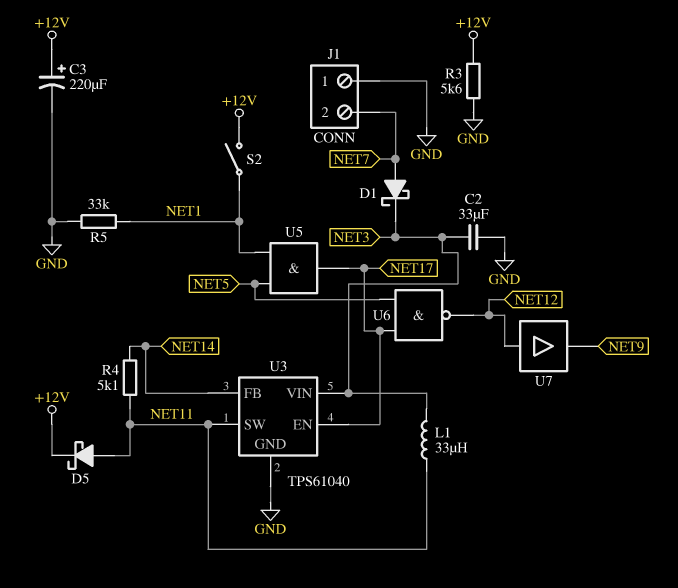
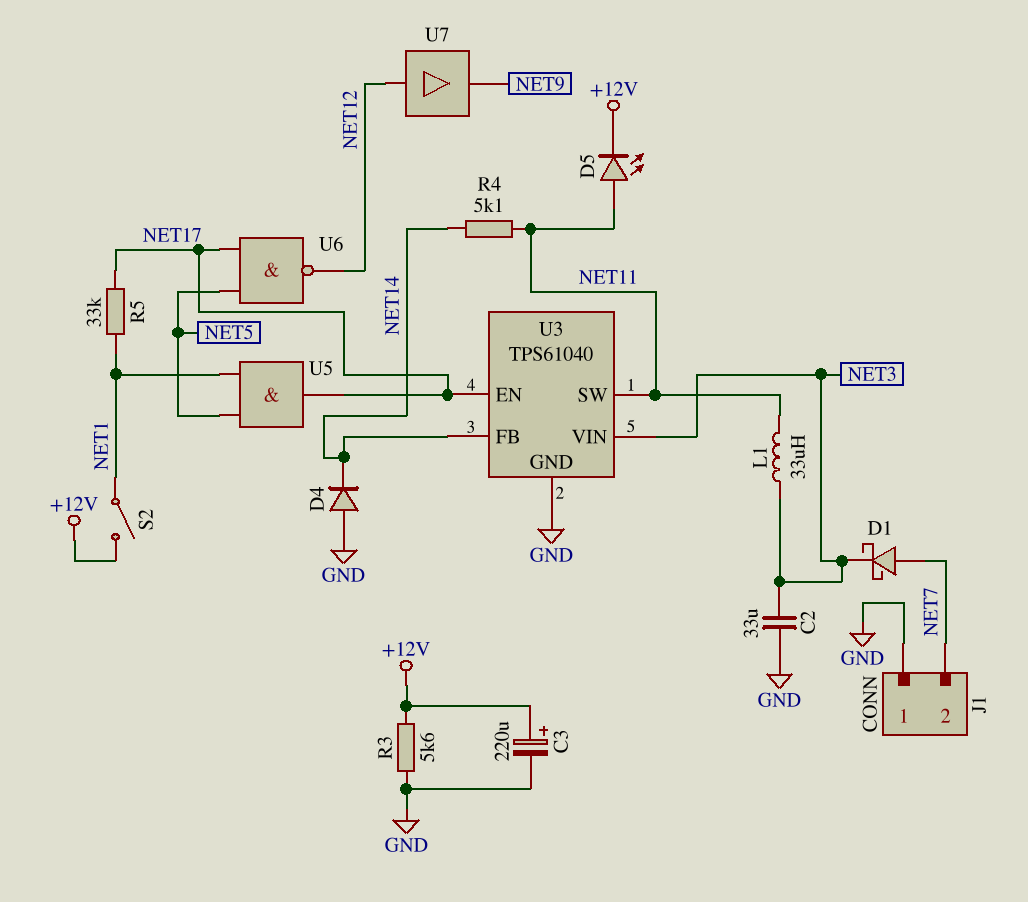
D4: none -> diode (A GND, K NET14)
D5: schottky (A NET11, K +12V) -> LED (A NET11, K +12V)
R5: 33k (GND, NET1) -> 33k (NET1, NET17)

